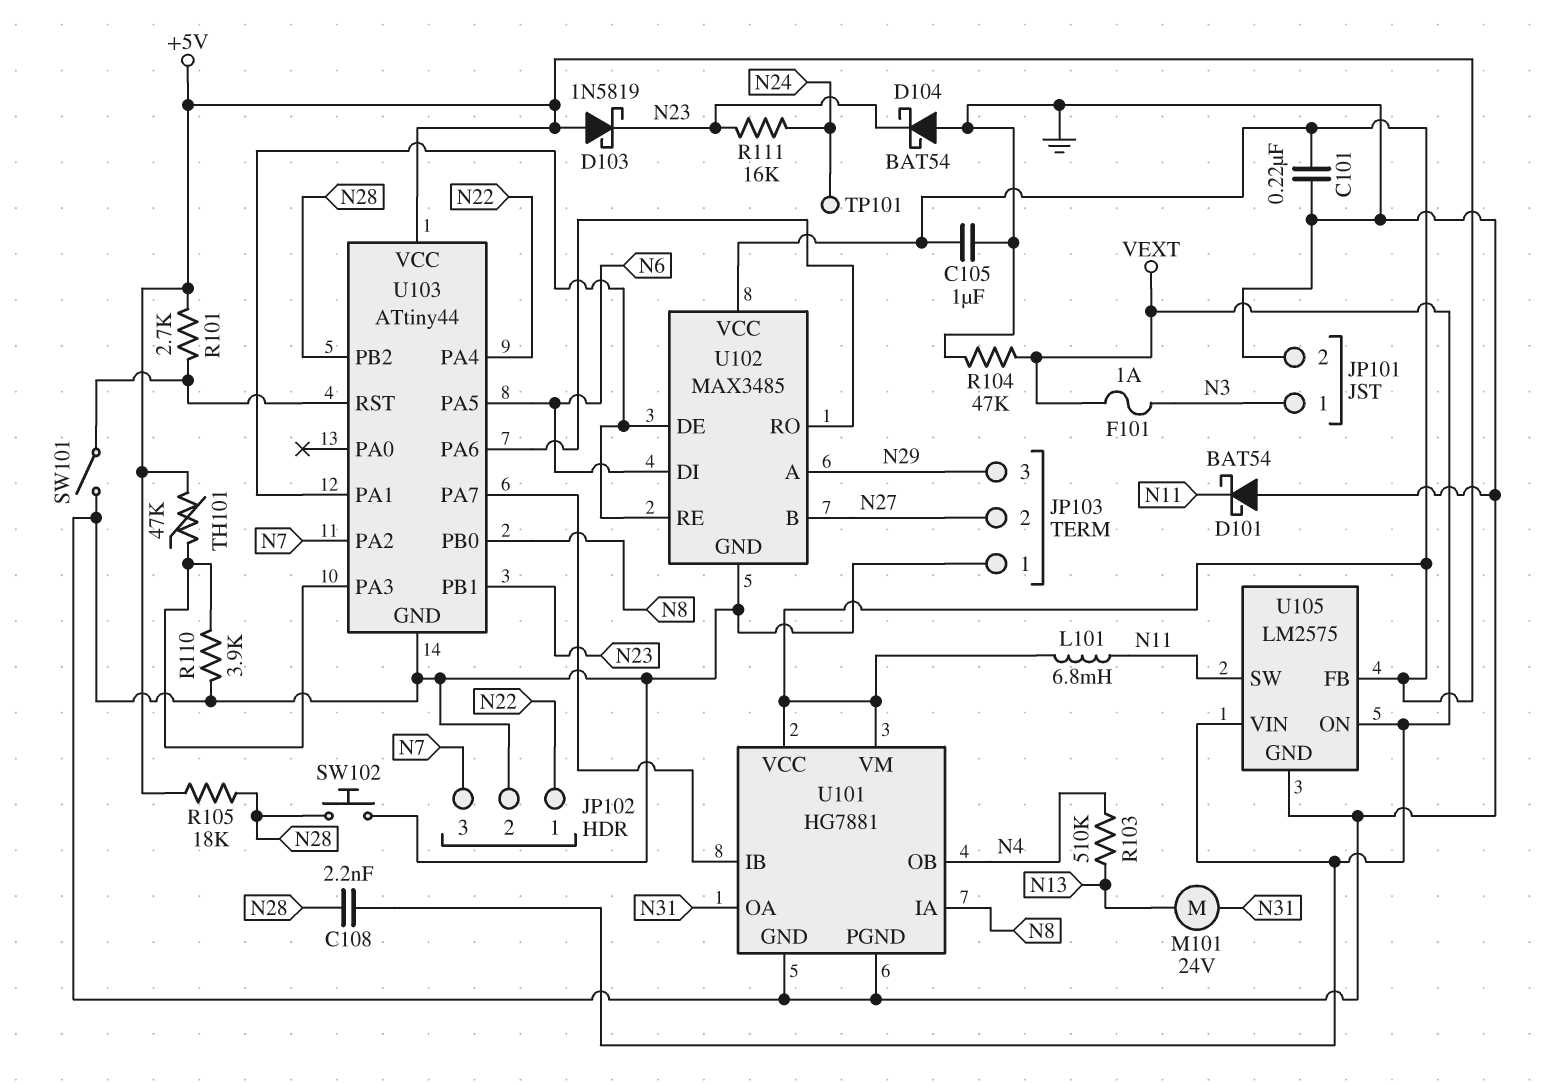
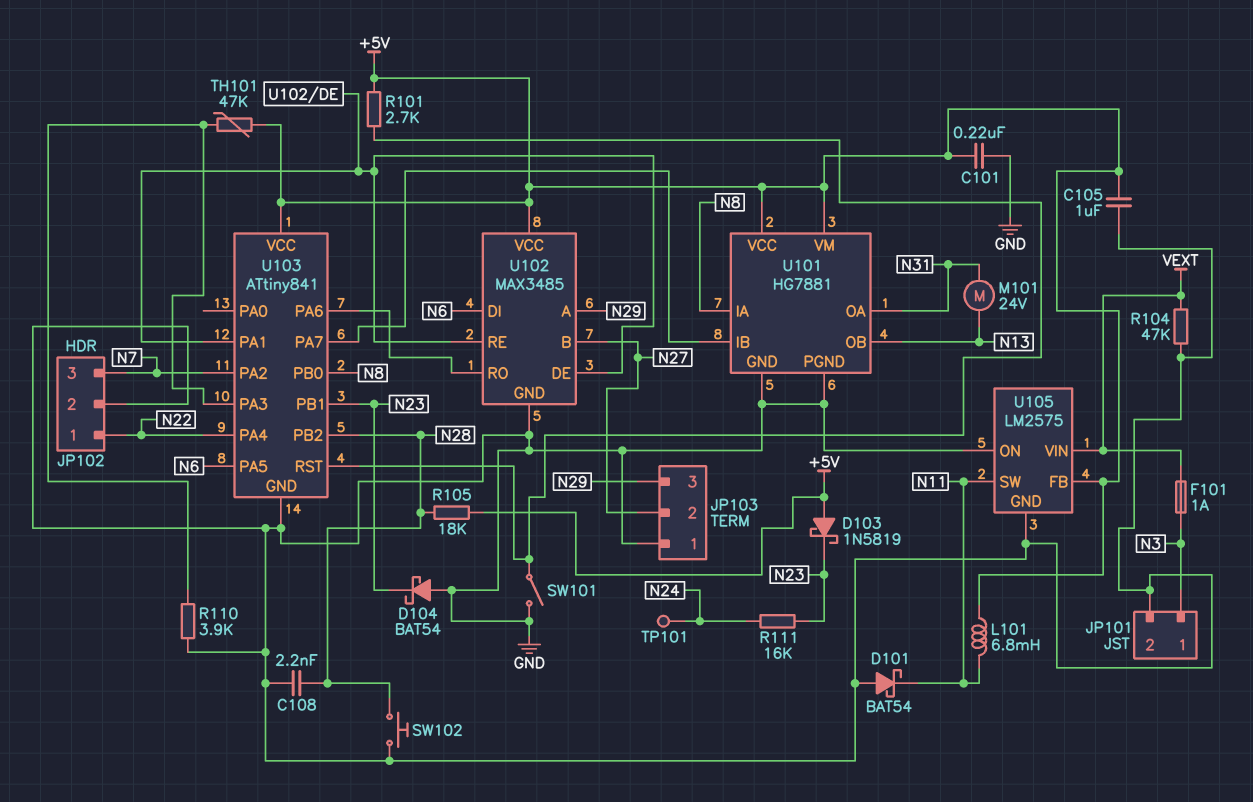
C108: 2.2nF (N28, VEXT) -> 2.2nF (GND, N28)
R103: 510k (N4, N13) -> none
U101 pin OB: N4 -> N13
U103: ATtiny44 -> ATtiny841
U105 pin ON: VEXT -> GND

